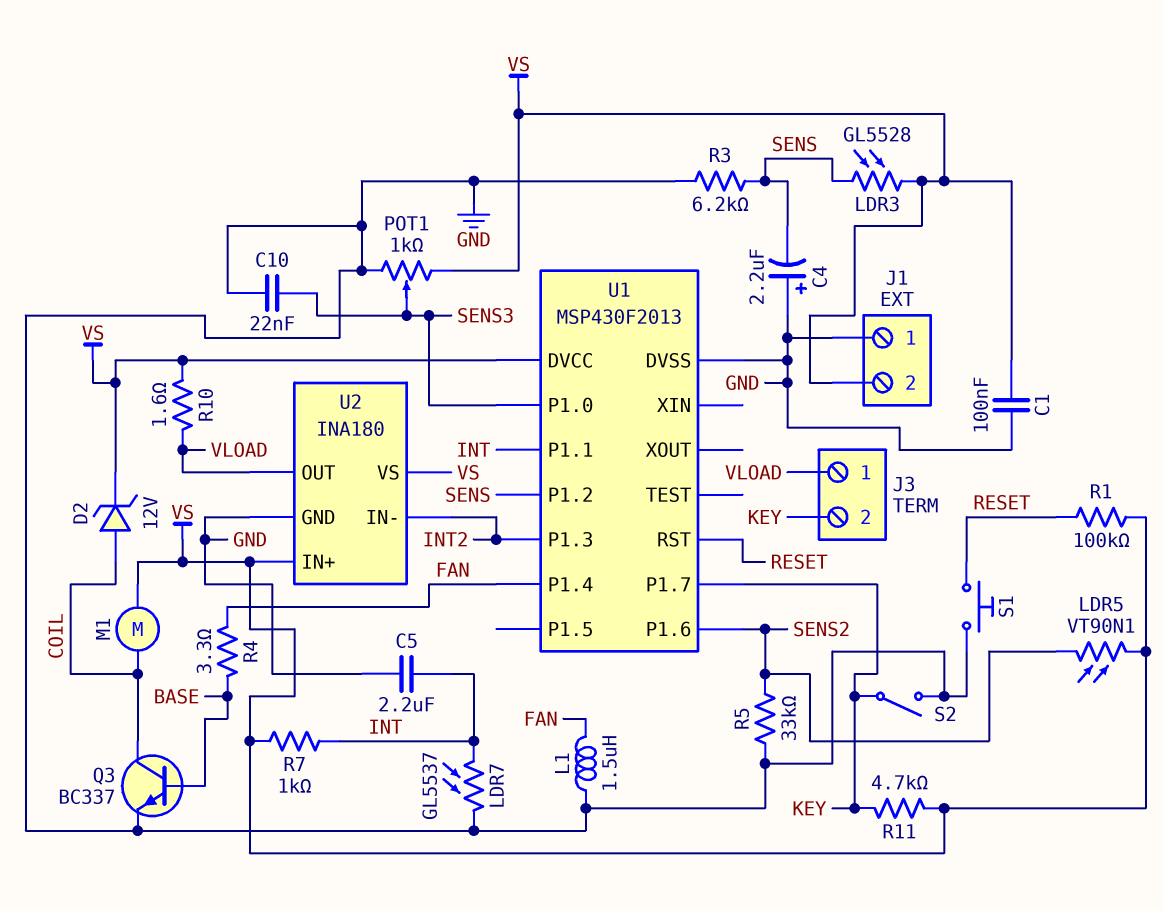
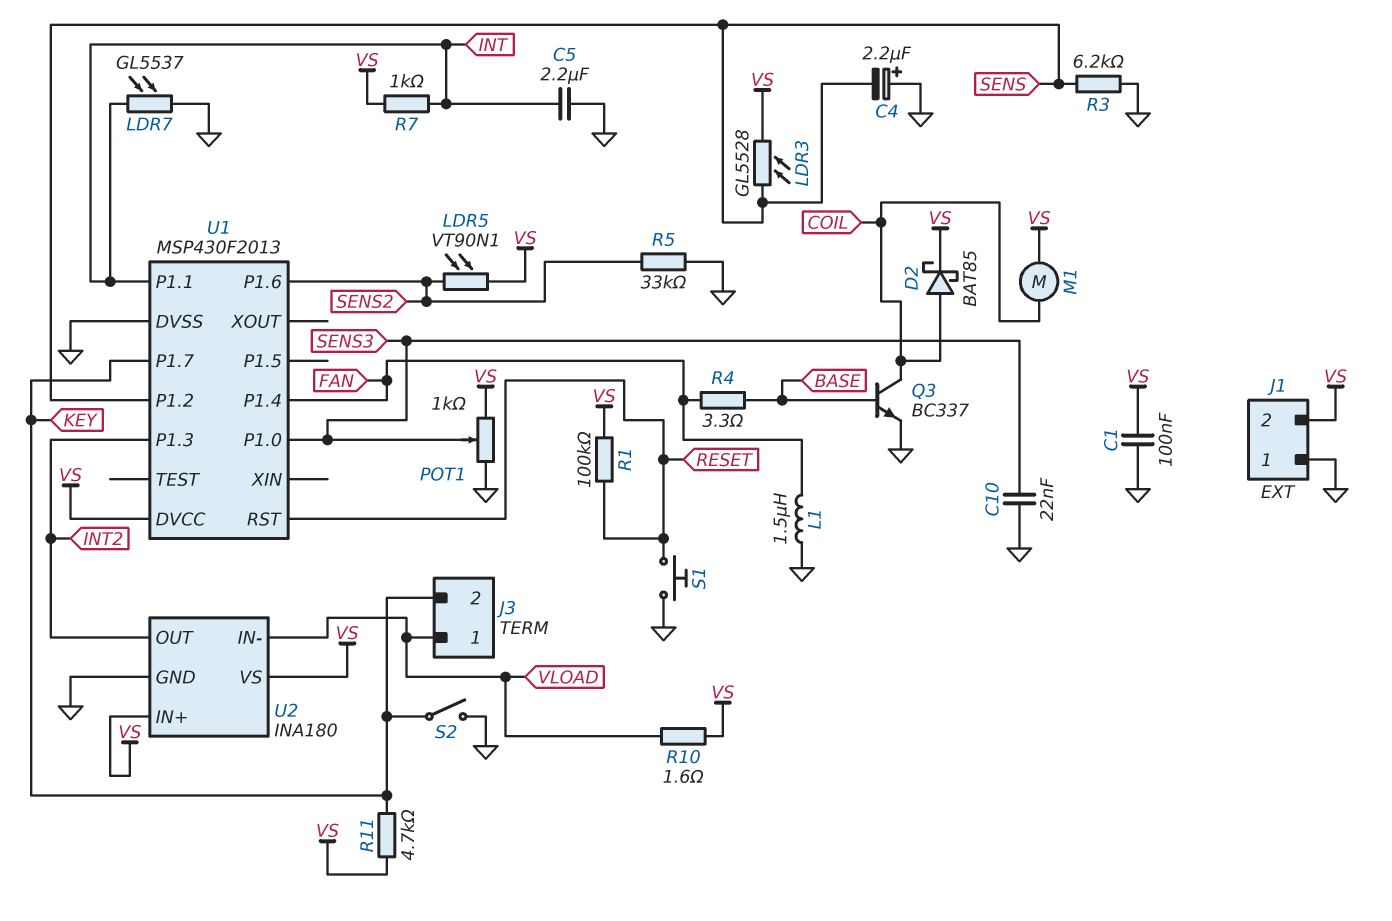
D2: zener 12V (A COIL, K VS) -> schottky BAT85 (A COIL, K VS)
U2 pin IN-: INT2 -> VLOAD
U2 pin OUT: VLOAD -> INT2

